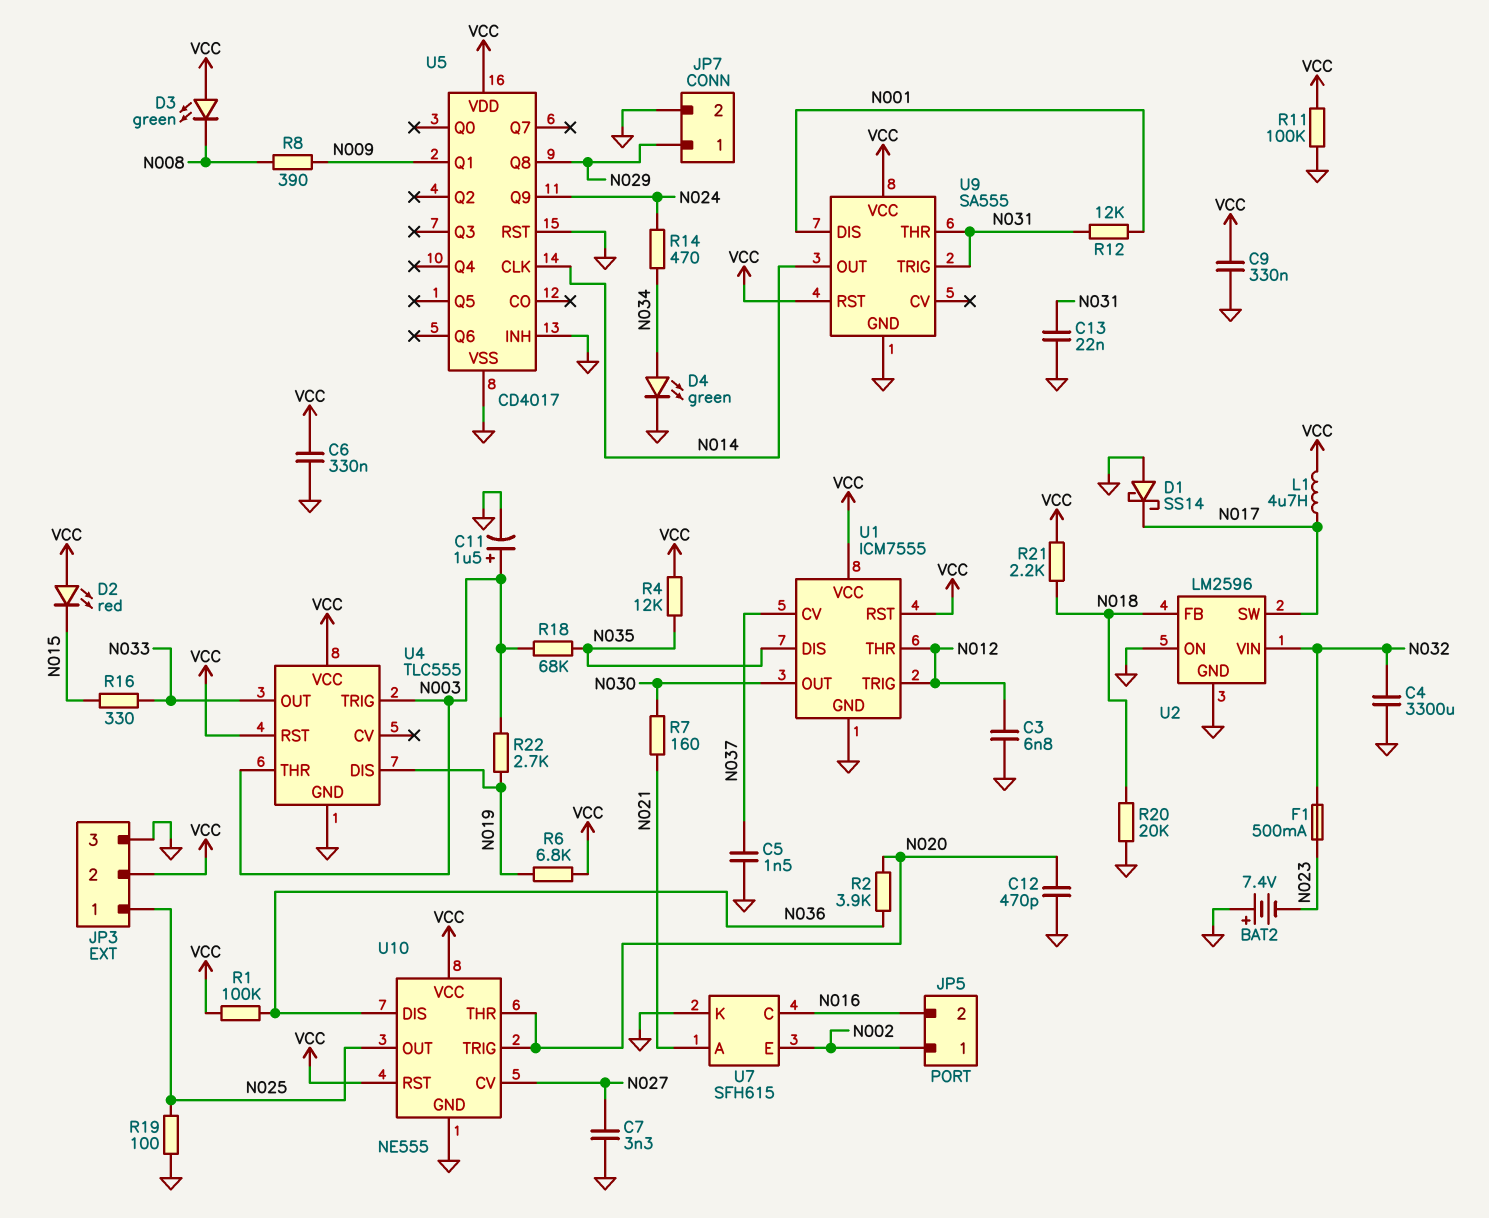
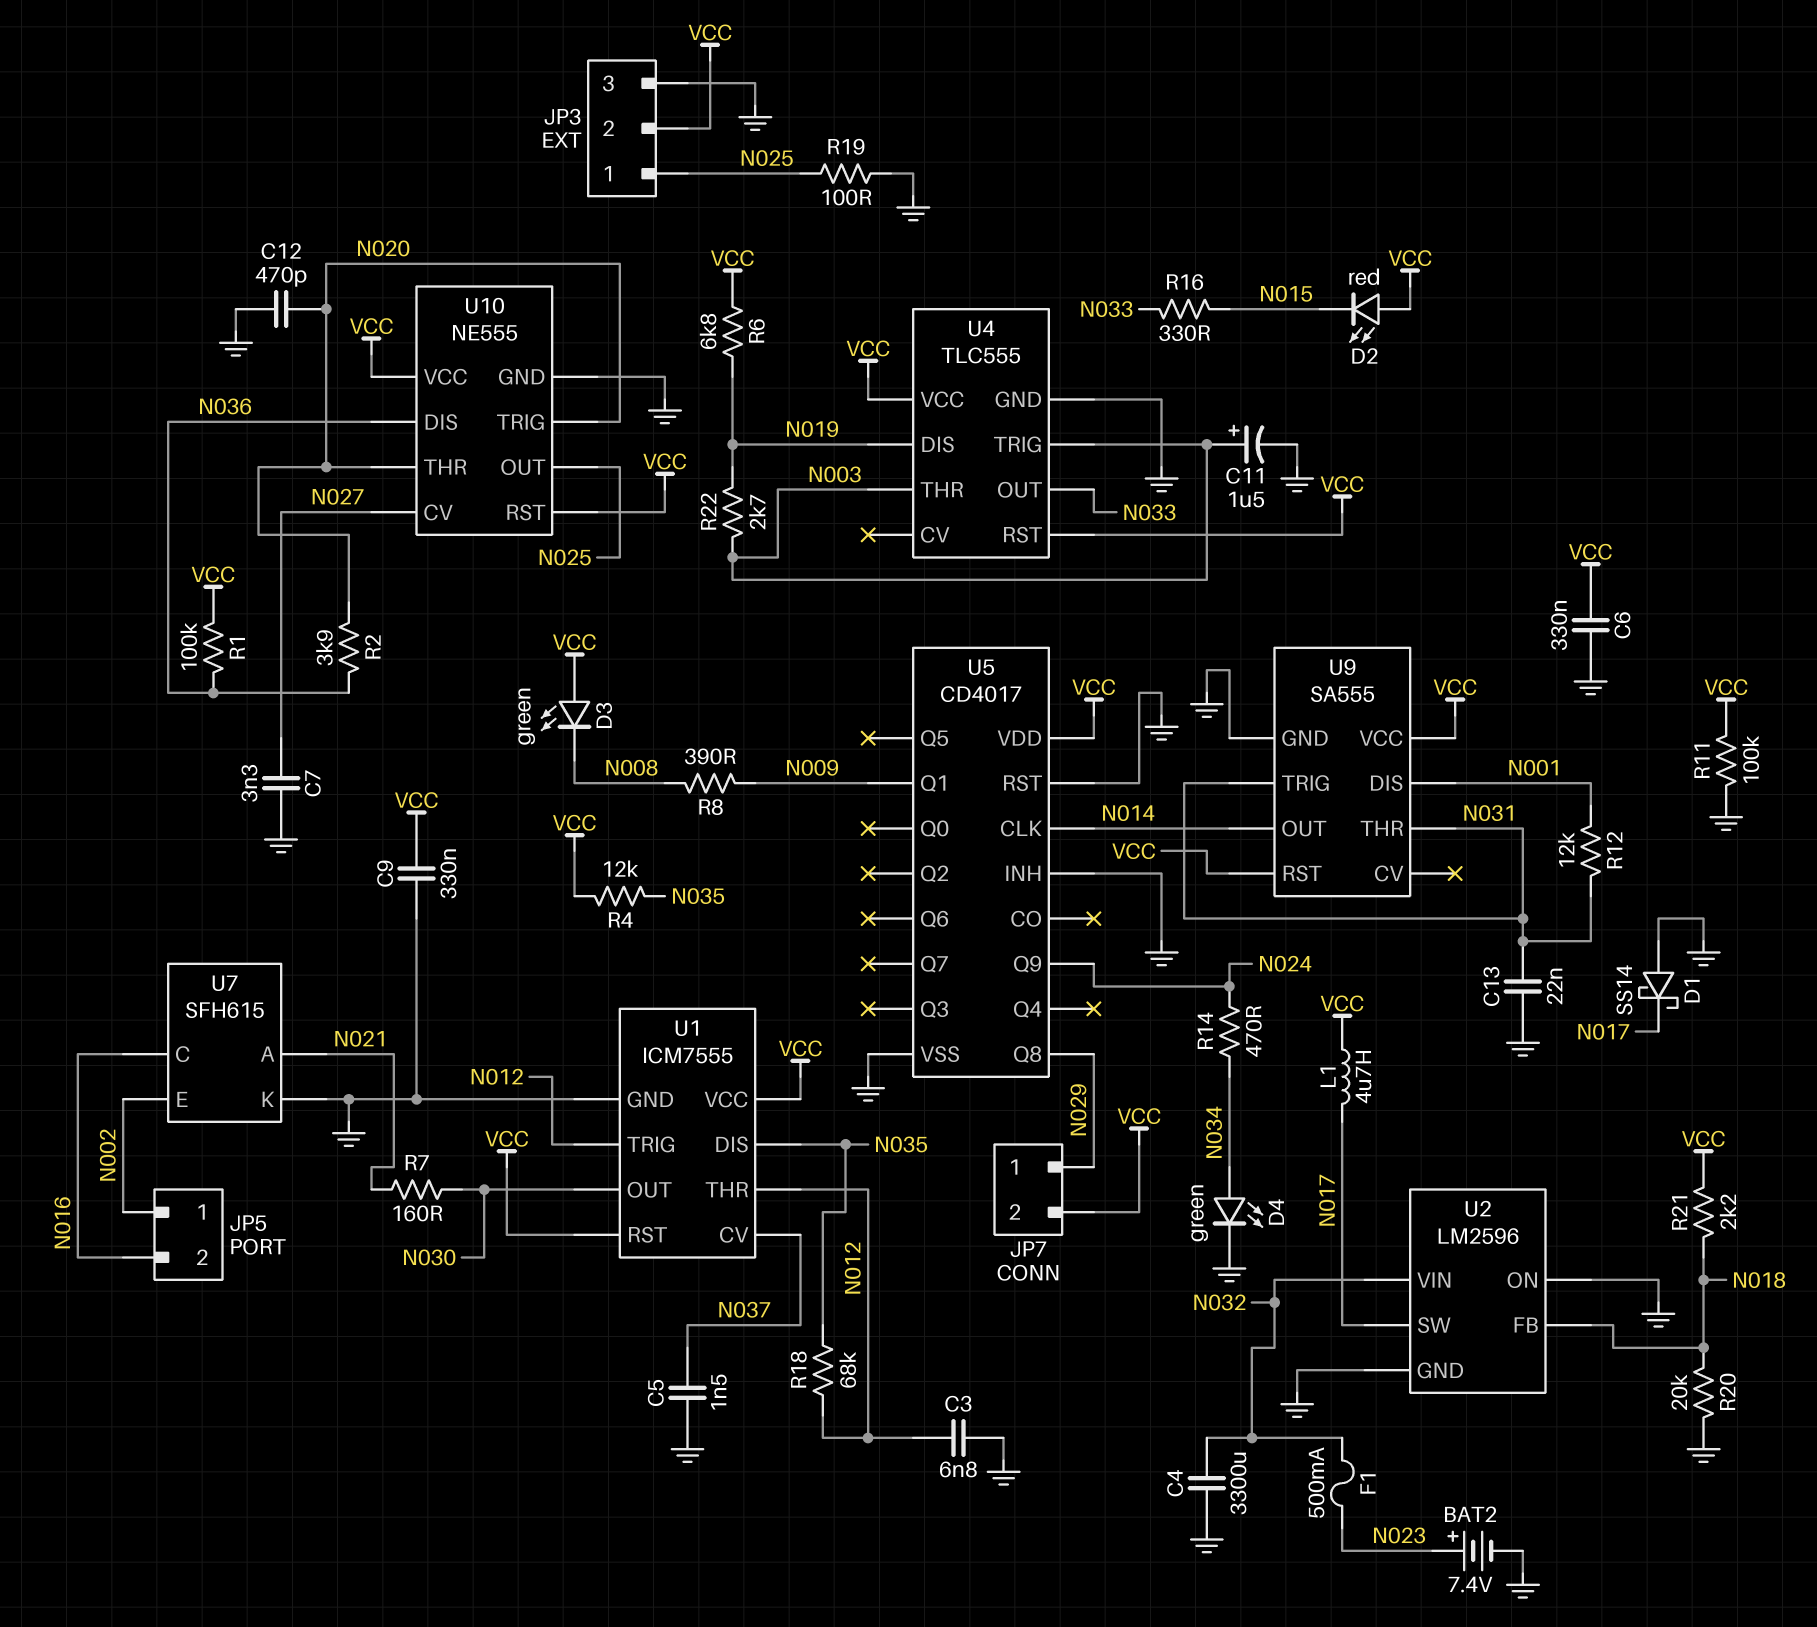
BAT2: 7.4V (plus GND, minus N023) -> 7.4V (plus N023, minus GND)
JP7 pin 2: GND -> VCC
R18: 68k (N003, N035) -> 68k (N012, N035)

